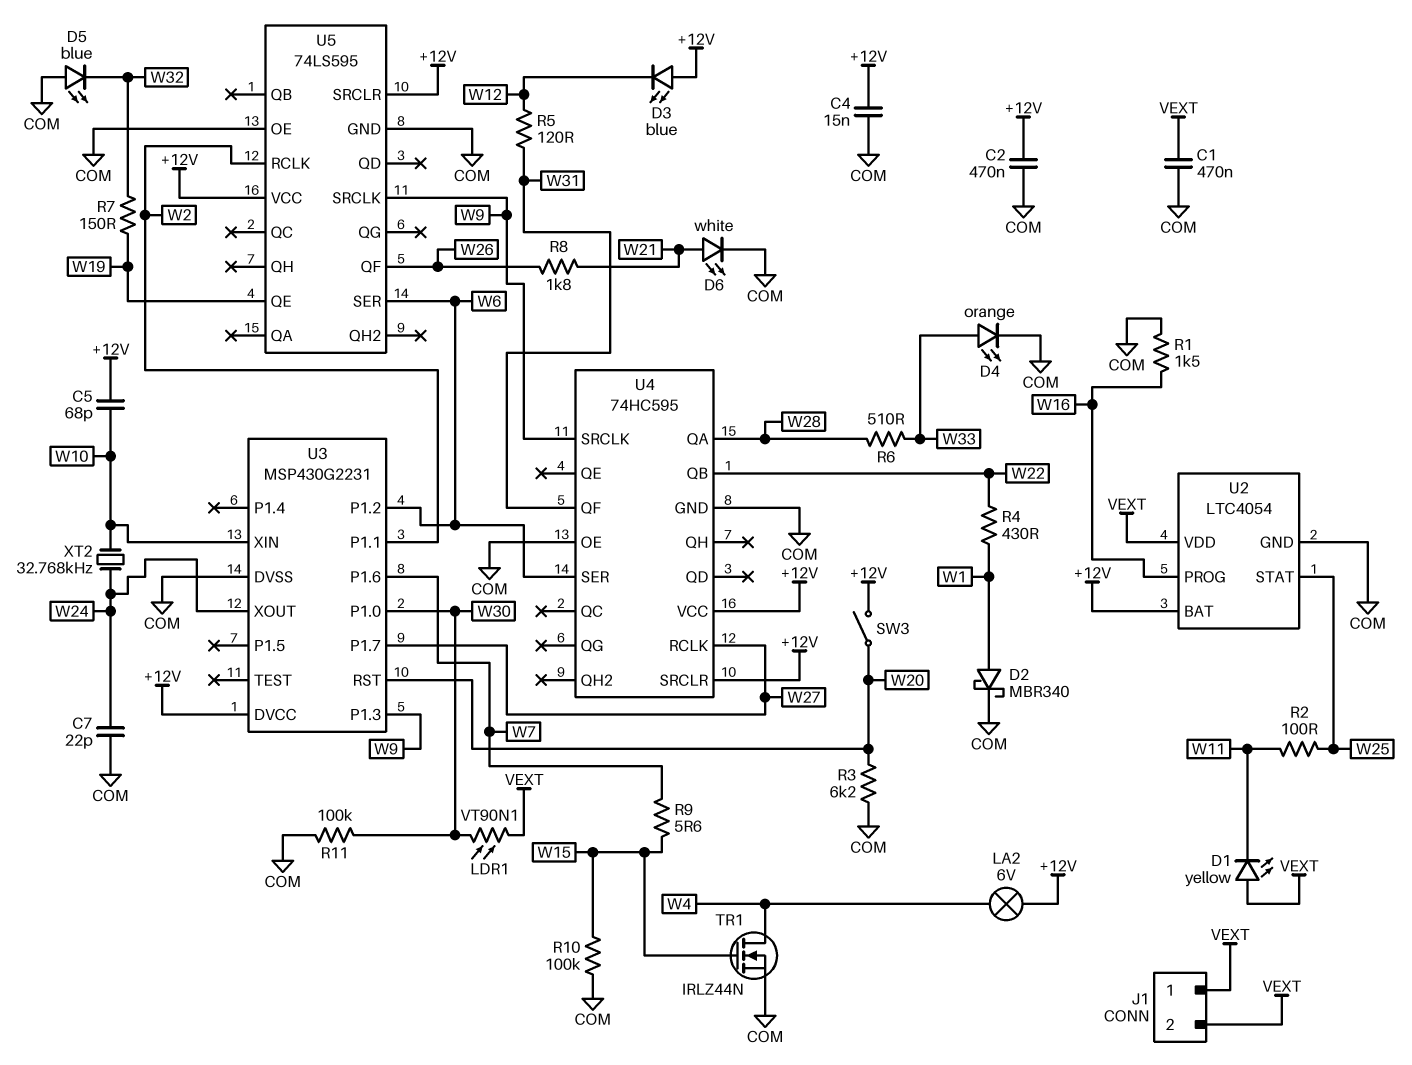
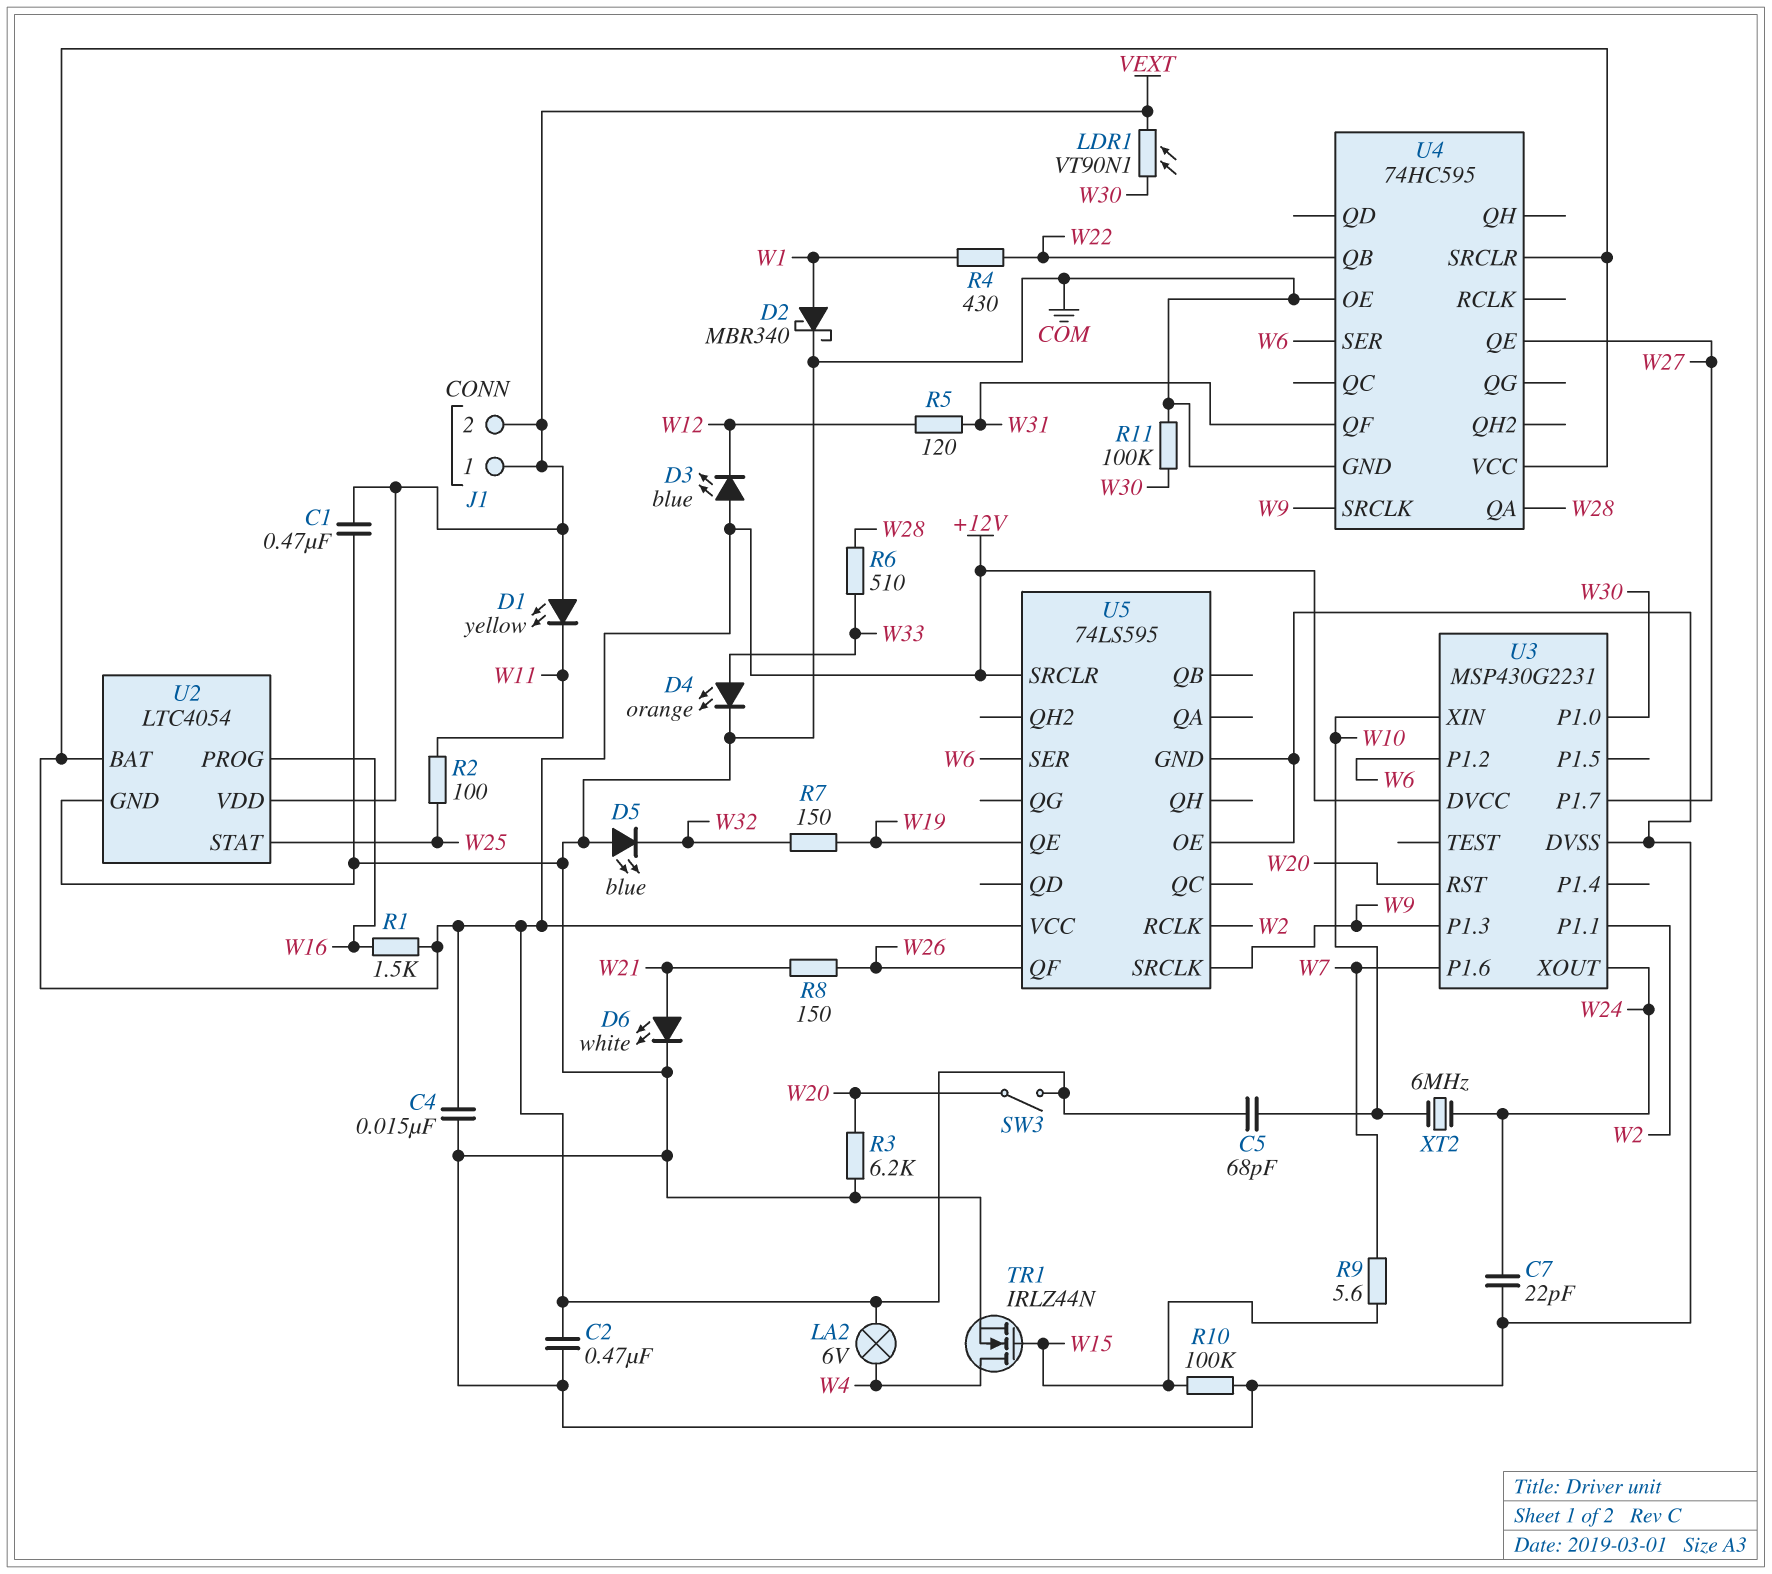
R1: 1.5k (COM, W16) -> 1.5k (+12V, W16)
R8: 1.8k (W21, W26) -> 150 (W21, W26)
U4 pin QE: none -> W27
U4 pin RCLK: W27 -> none
XT2: 32.768kHz (W10, W24) -> 6MHz (W10, W24)

